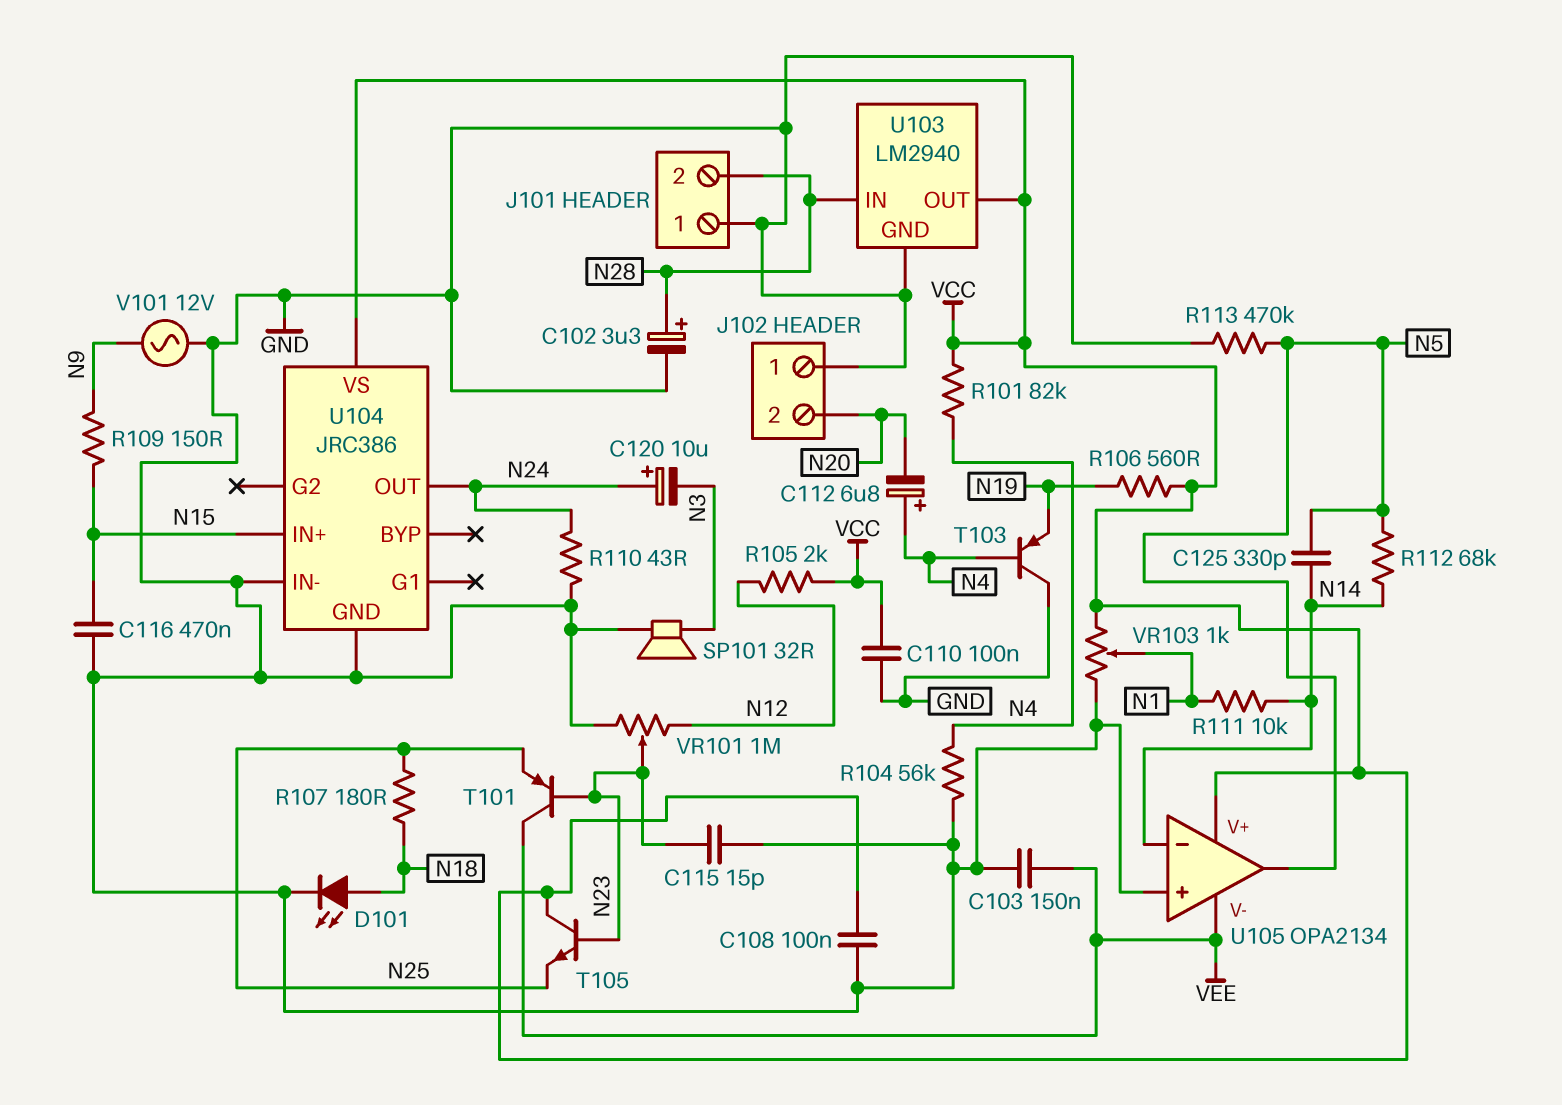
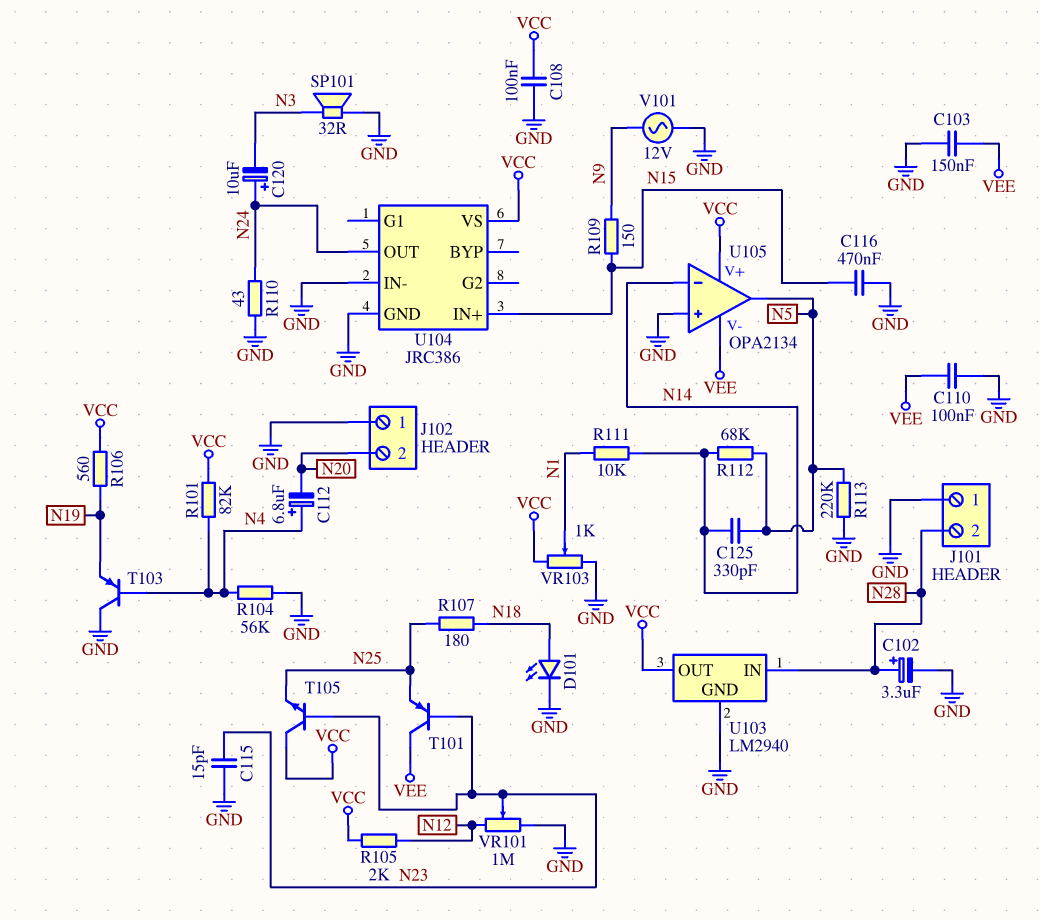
C110: 100nF (GND, VCC) -> 100nF (GND, VEE)
R113: 470k (GND, N5) -> 220k (GND, N5)

